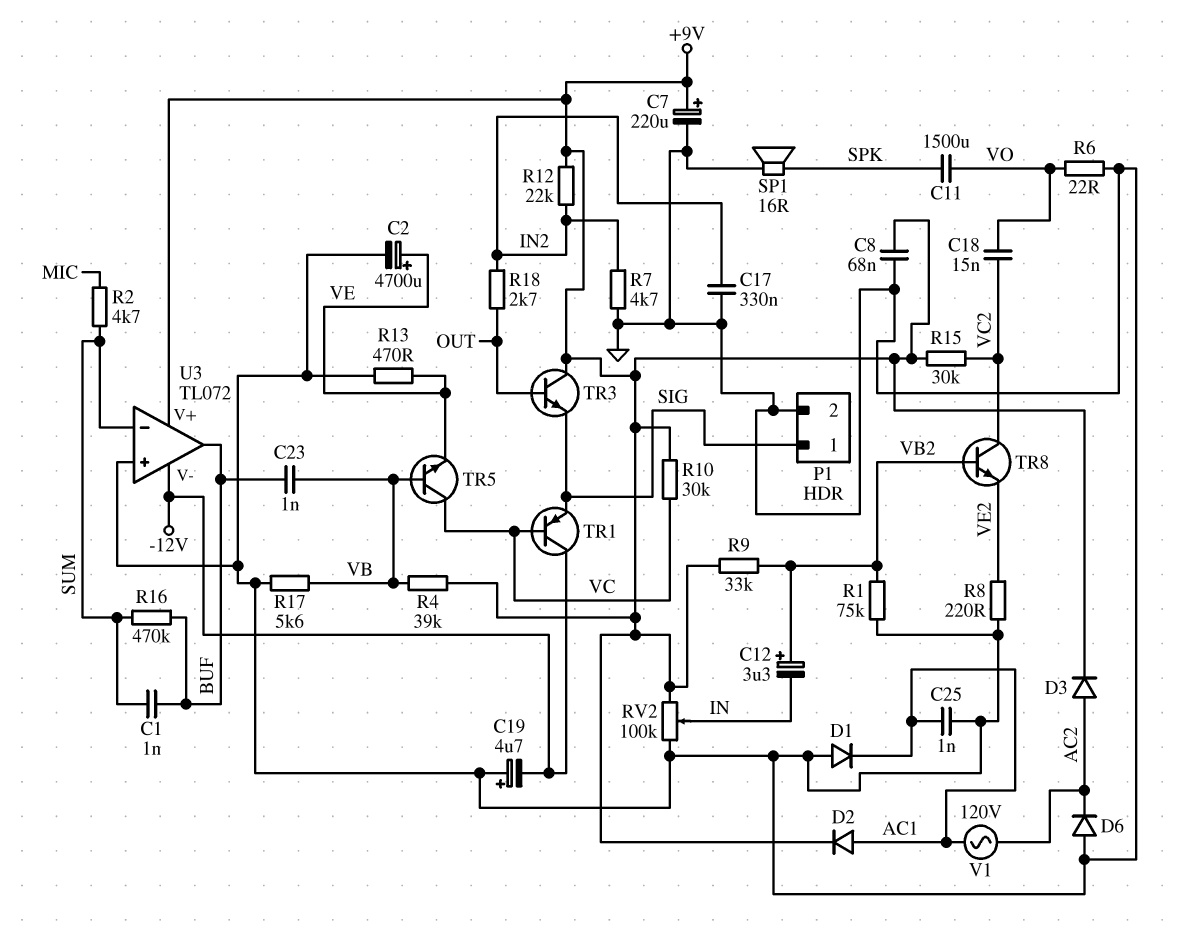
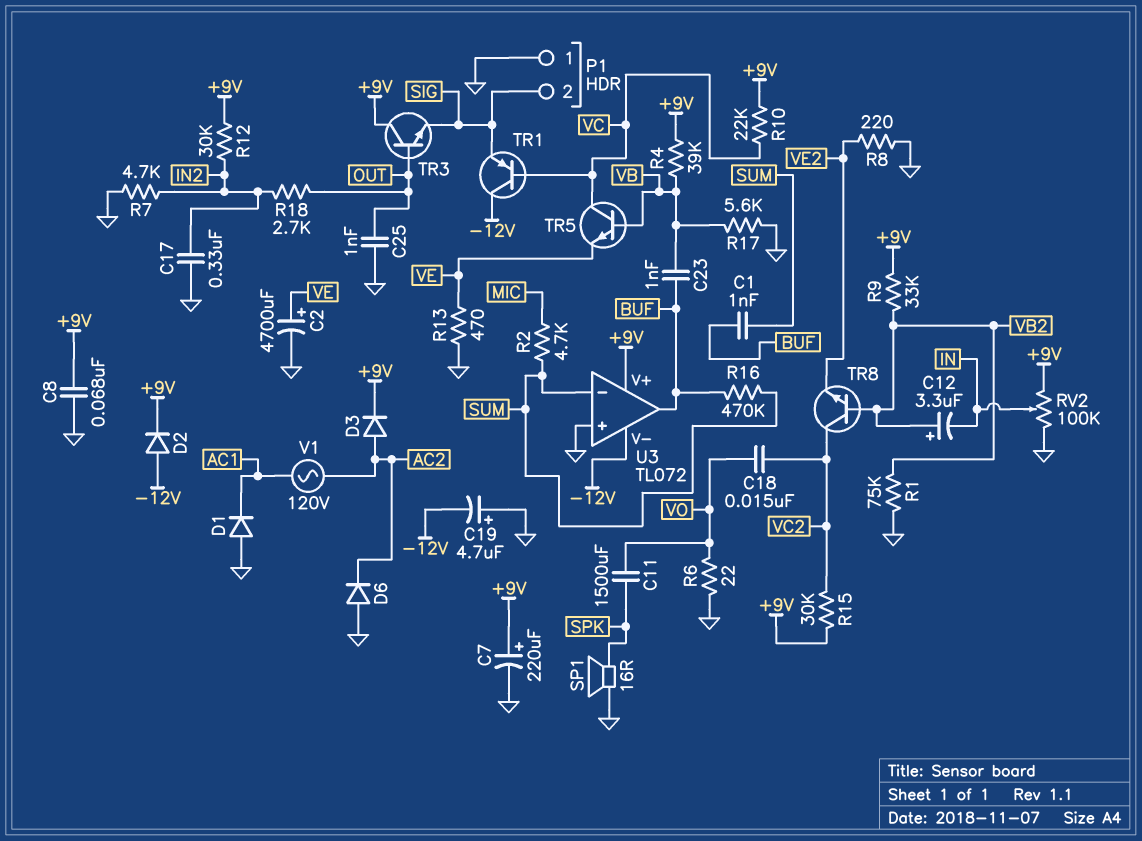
C25: 1nF (AC1, GND) -> 1nF (GND, OUT)
D2: diode (A AC1, K +9V) -> diode (A -12V, K +9V)
P1 pin 1: SIG -> GND
P1 pin 2: GND -> SIG
R10: 30k (+9V, VC) -> 22k (+9V, VC)
R12: 22k (+9V, IN2) -> 30k (+9V, IN2)

